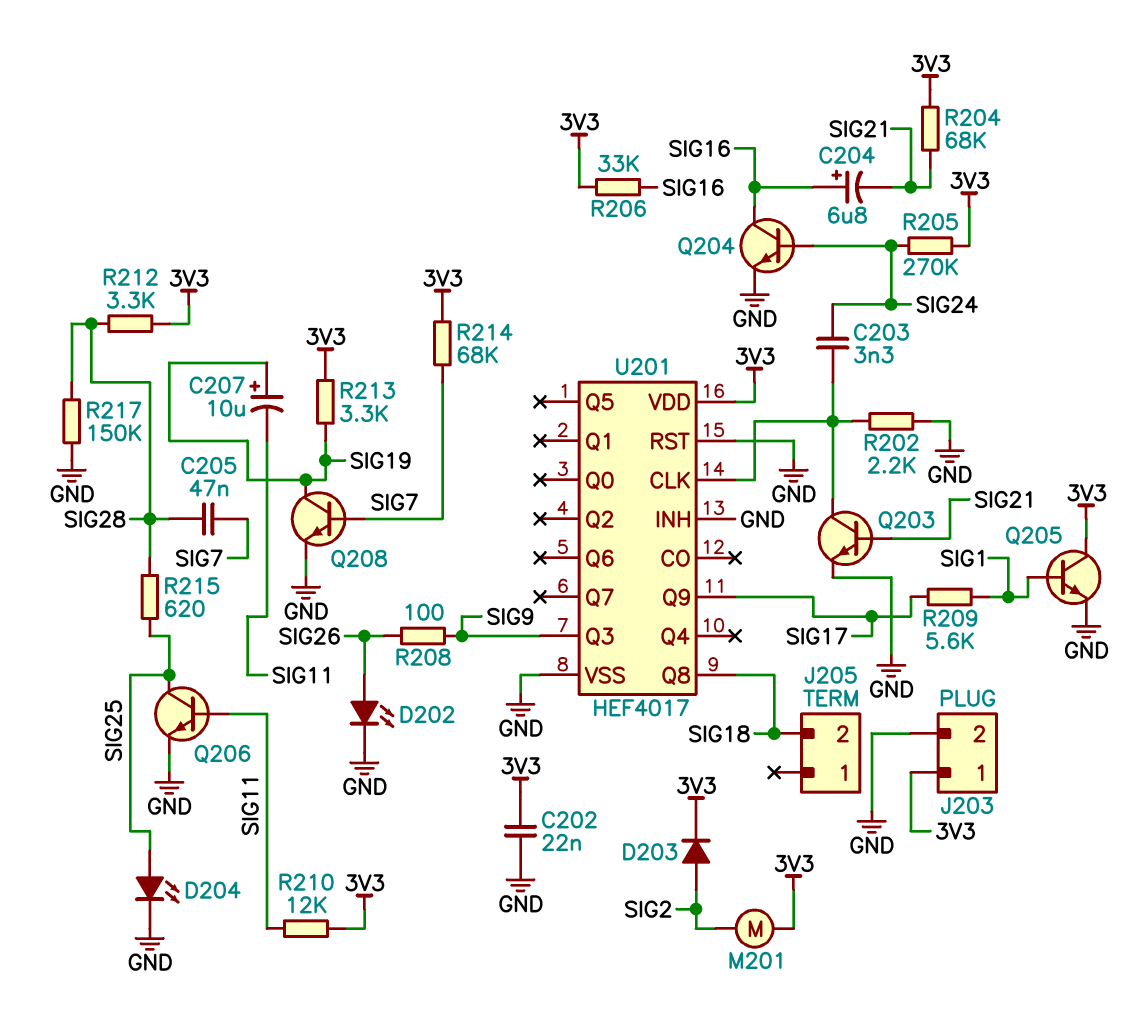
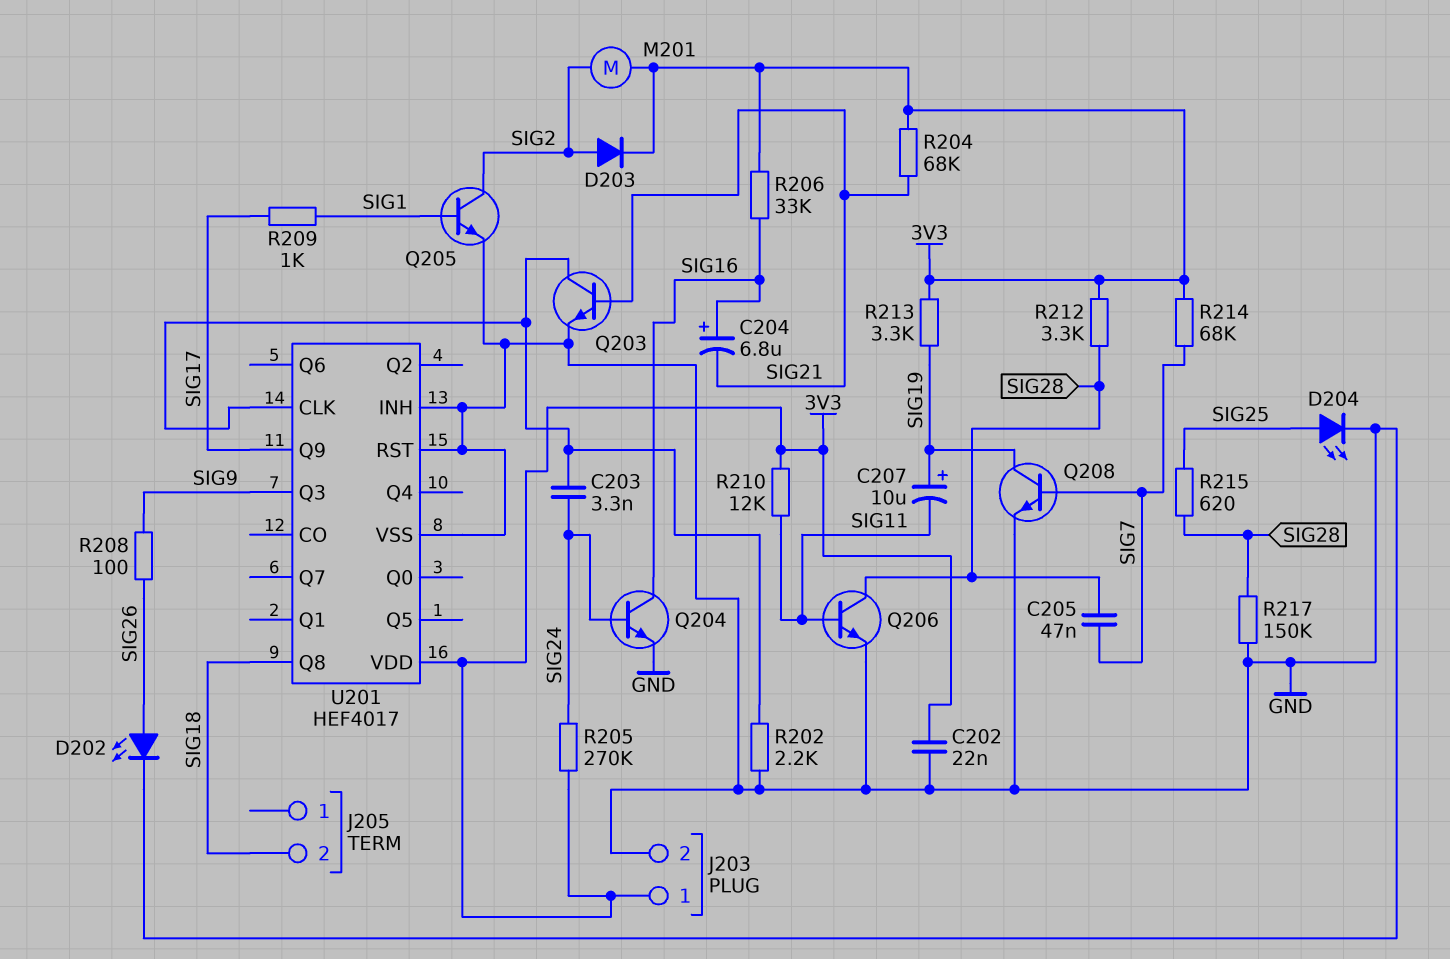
Q205: NPN (B SIG1, C 3V3, E GND) -> NPN (B SIG1, C SIG2, E GND)
Q206: NPN (B SIG11, C SIG25, E GND) -> NPN (B SIG11, C SIG28, E GND)
R209: 5.6k (SIG1, SIG17) -> 1k (SIG1, SIG17)

